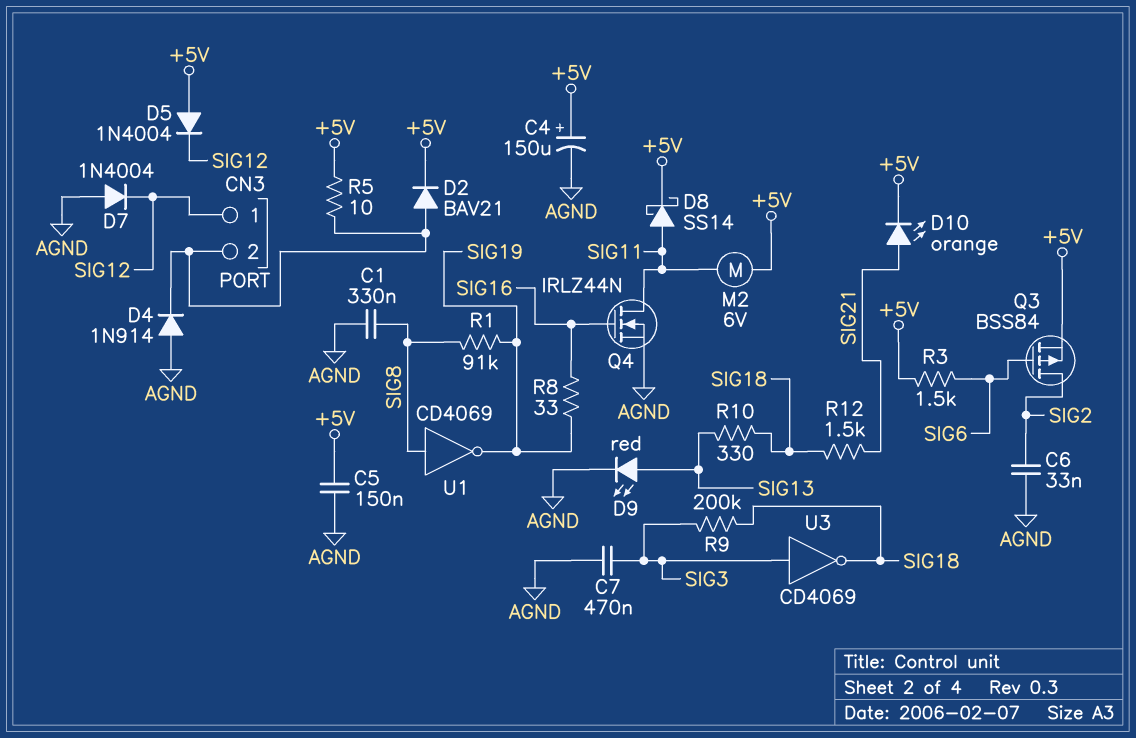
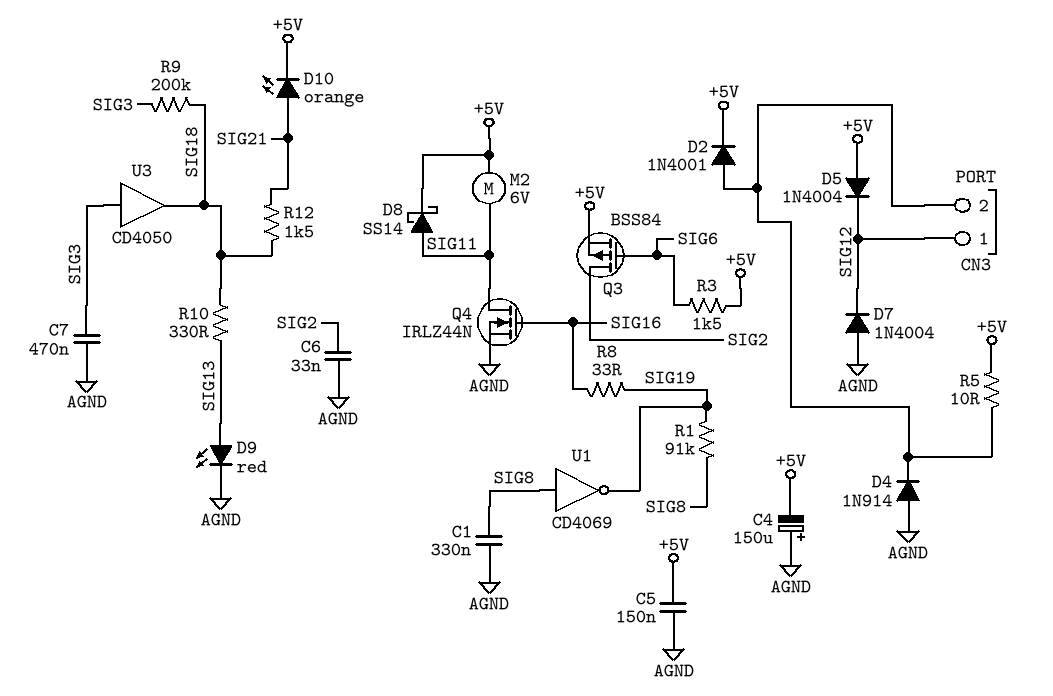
C4: 150uF (plus +5V, minus AGND) -> 150uF (plus AGND, minus +5V)
D2: diode BAV21 (A CN3/2, K +5V) -> diode 1N4001 (A CN3/2, K +5V)
U3: NOT CD4069 (in SIG3, out SIG18) -> buffer CD4050 (in SIG3, out SIG18)

